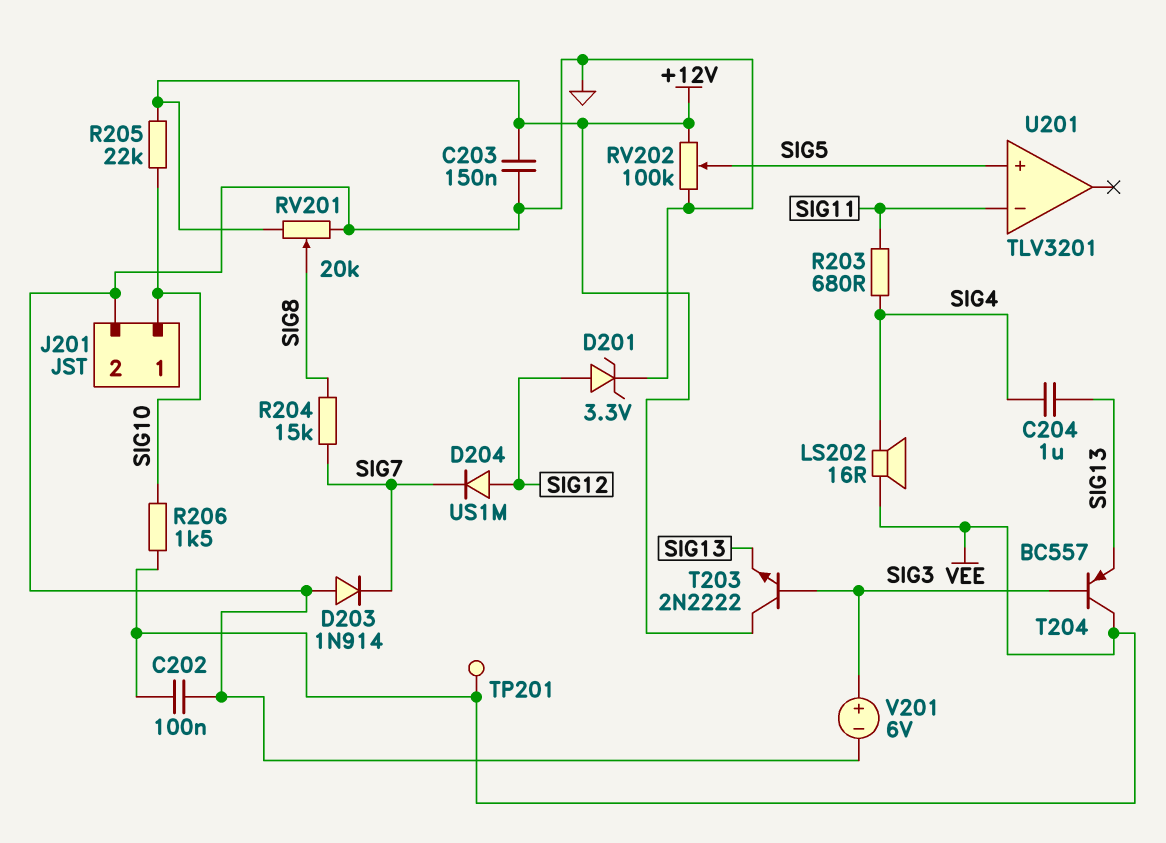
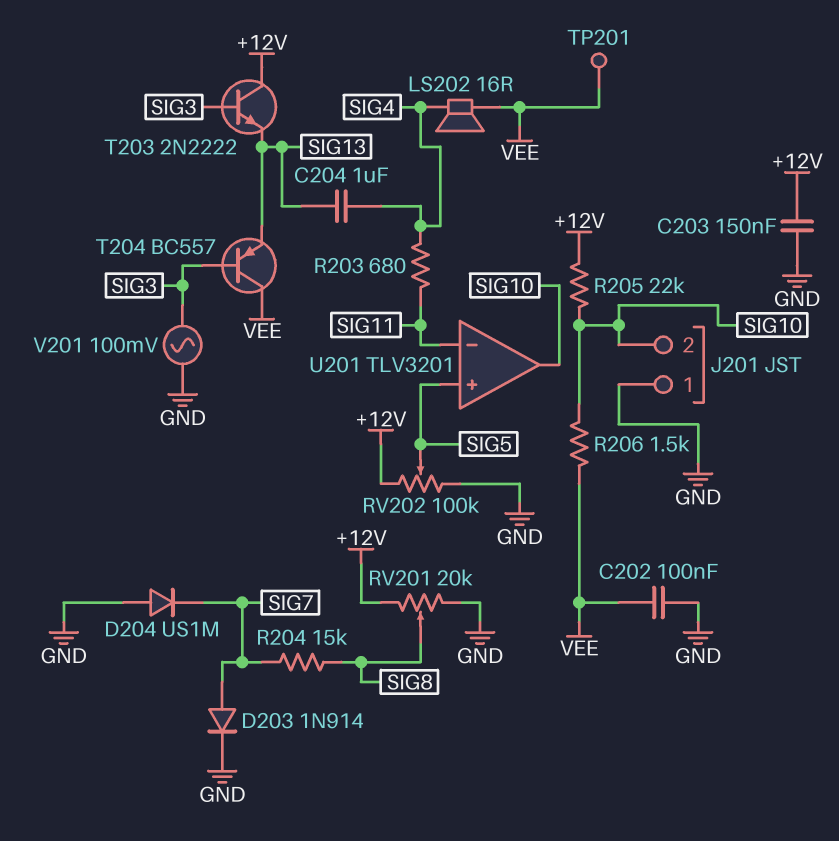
D201: zener 3.3V (A SIG12, K GND) -> none
D203: diode 1N914 (A GND, K SIG7) -> diode 1N914 (A SIG7, K GND)
D204: diode US1M (A SIG12, K SIG7) -> diode US1M (A GND, K SIG7)
J201 pin 1: SIG10 -> GND
J201 pin 2: GND -> SIG10
U201 pin out: none -> SIG10
V201: 6V (plus SIG3, minus GND) -> AC 100mV (GND, SIG3)

